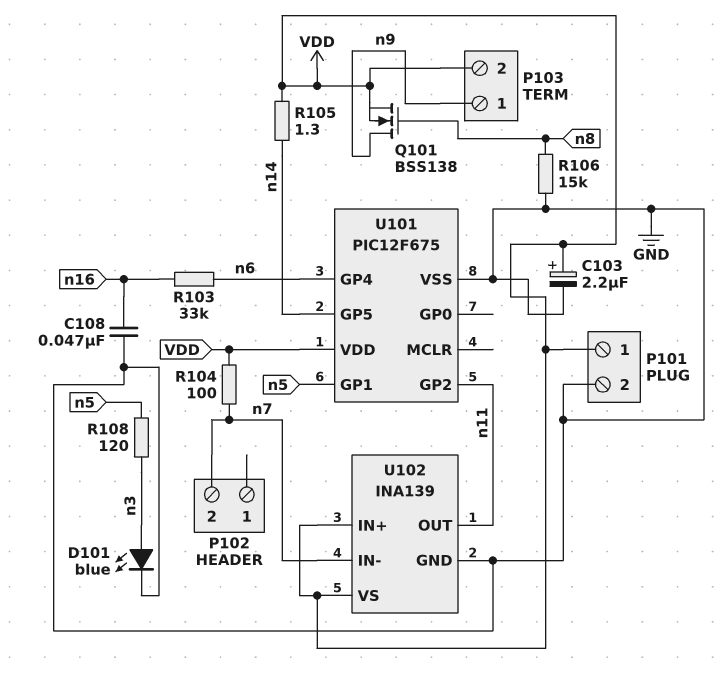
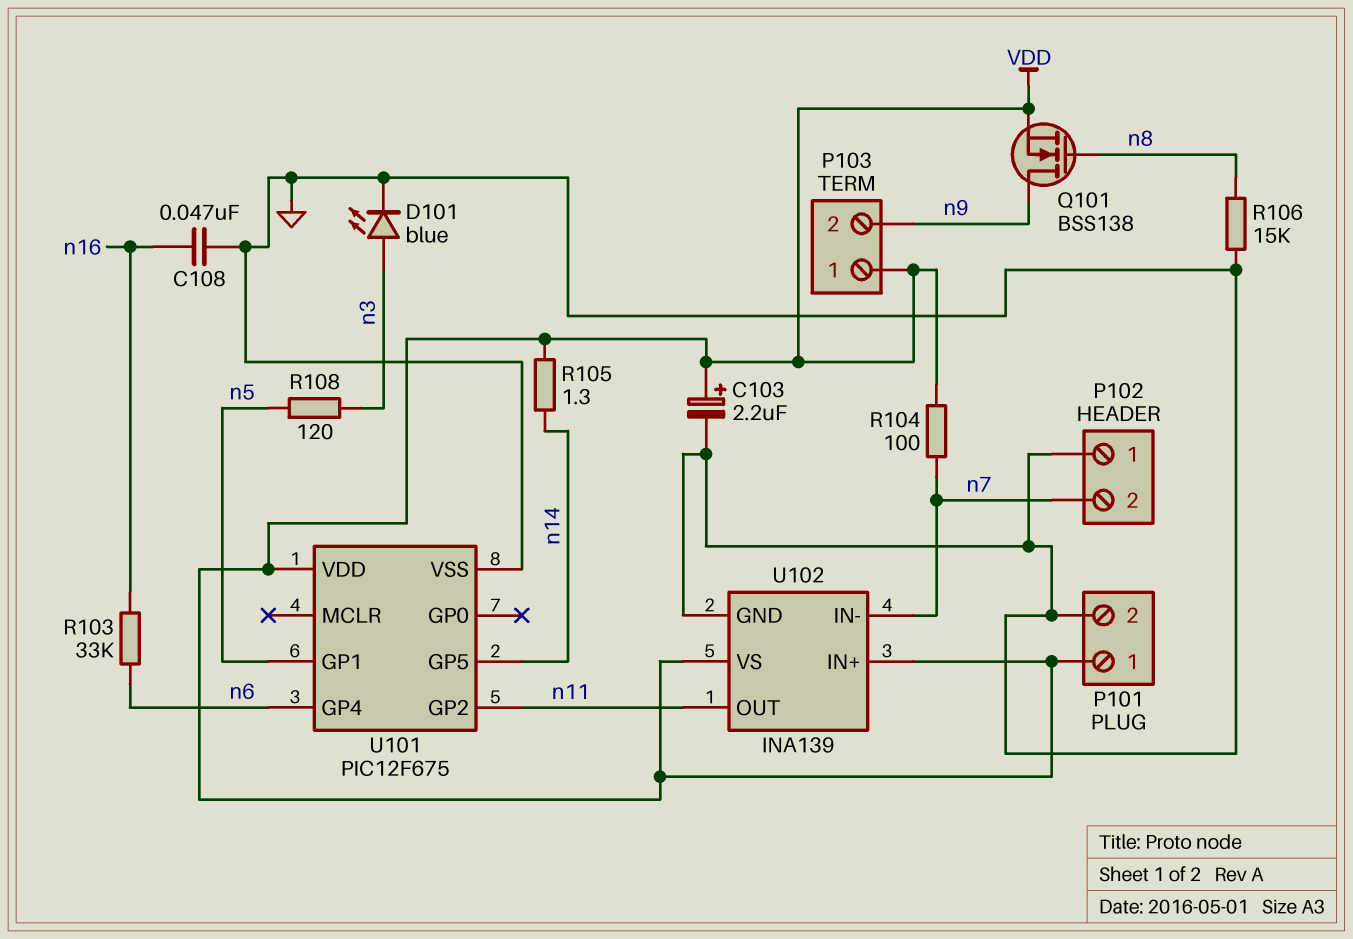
P102 pin 1: none -> GND
P103 pin 1: n9 -> VDD
P103 pin 2: VDD -> n9

